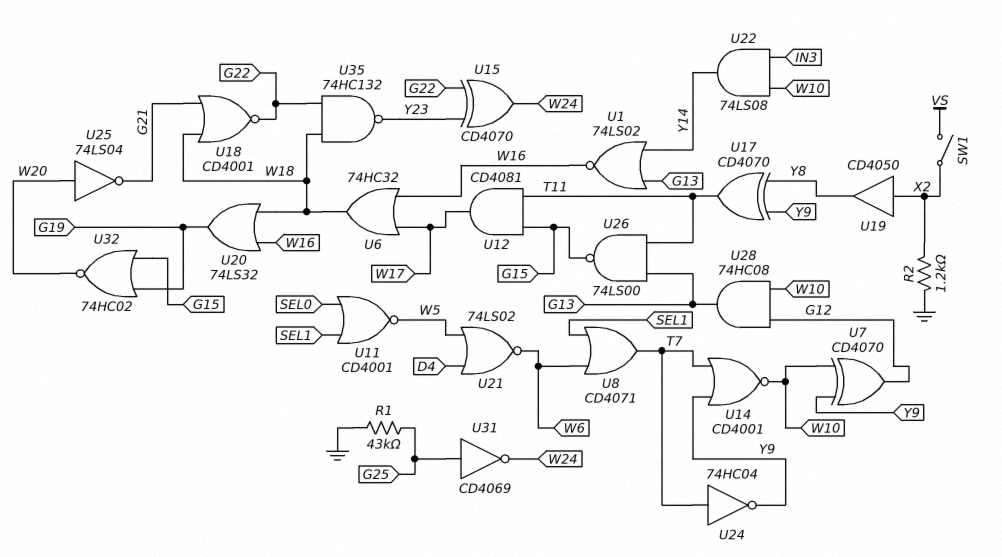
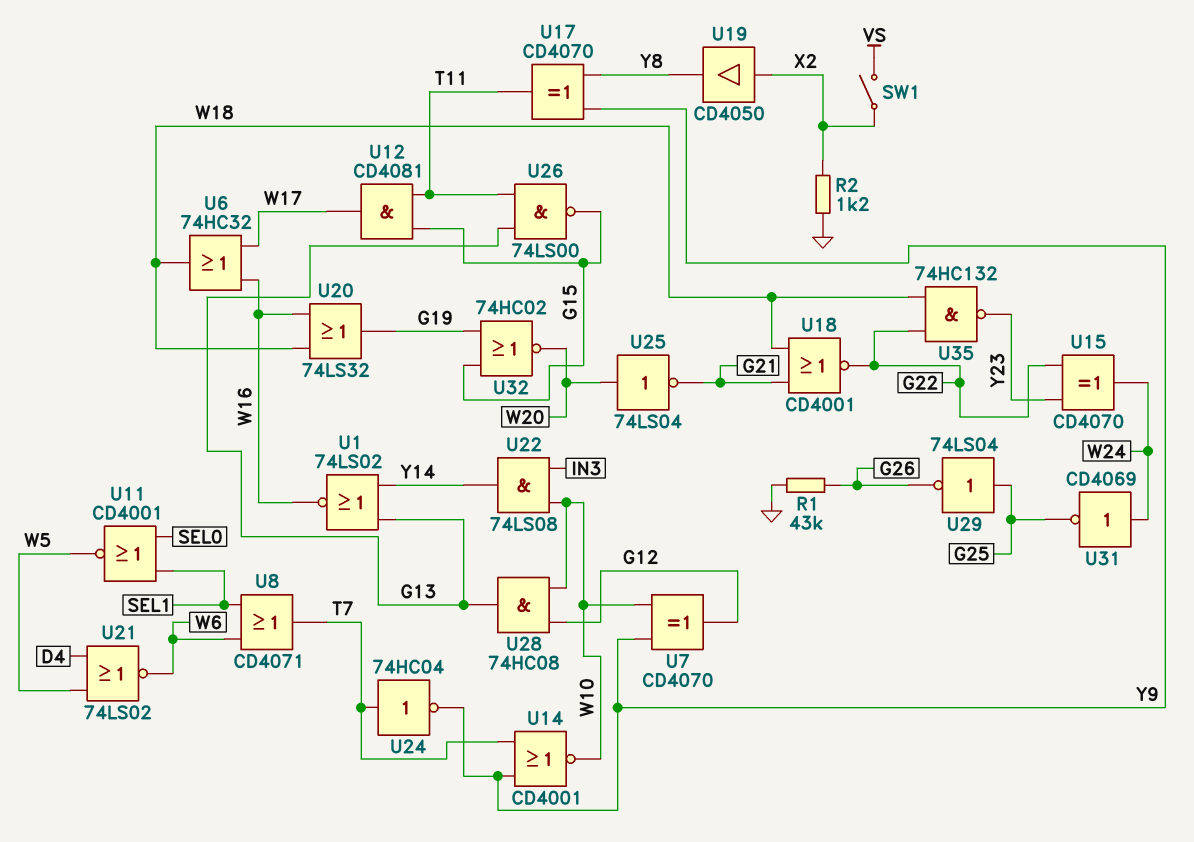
R1: 43k (G25, GND) -> 43k (G26, GND)
U29: none -> NOT 74LS04 (in G25, out G26)
U31: NOT CD4069 (in G25, out W24) -> NOT CD4069 (in W24, out G25)

